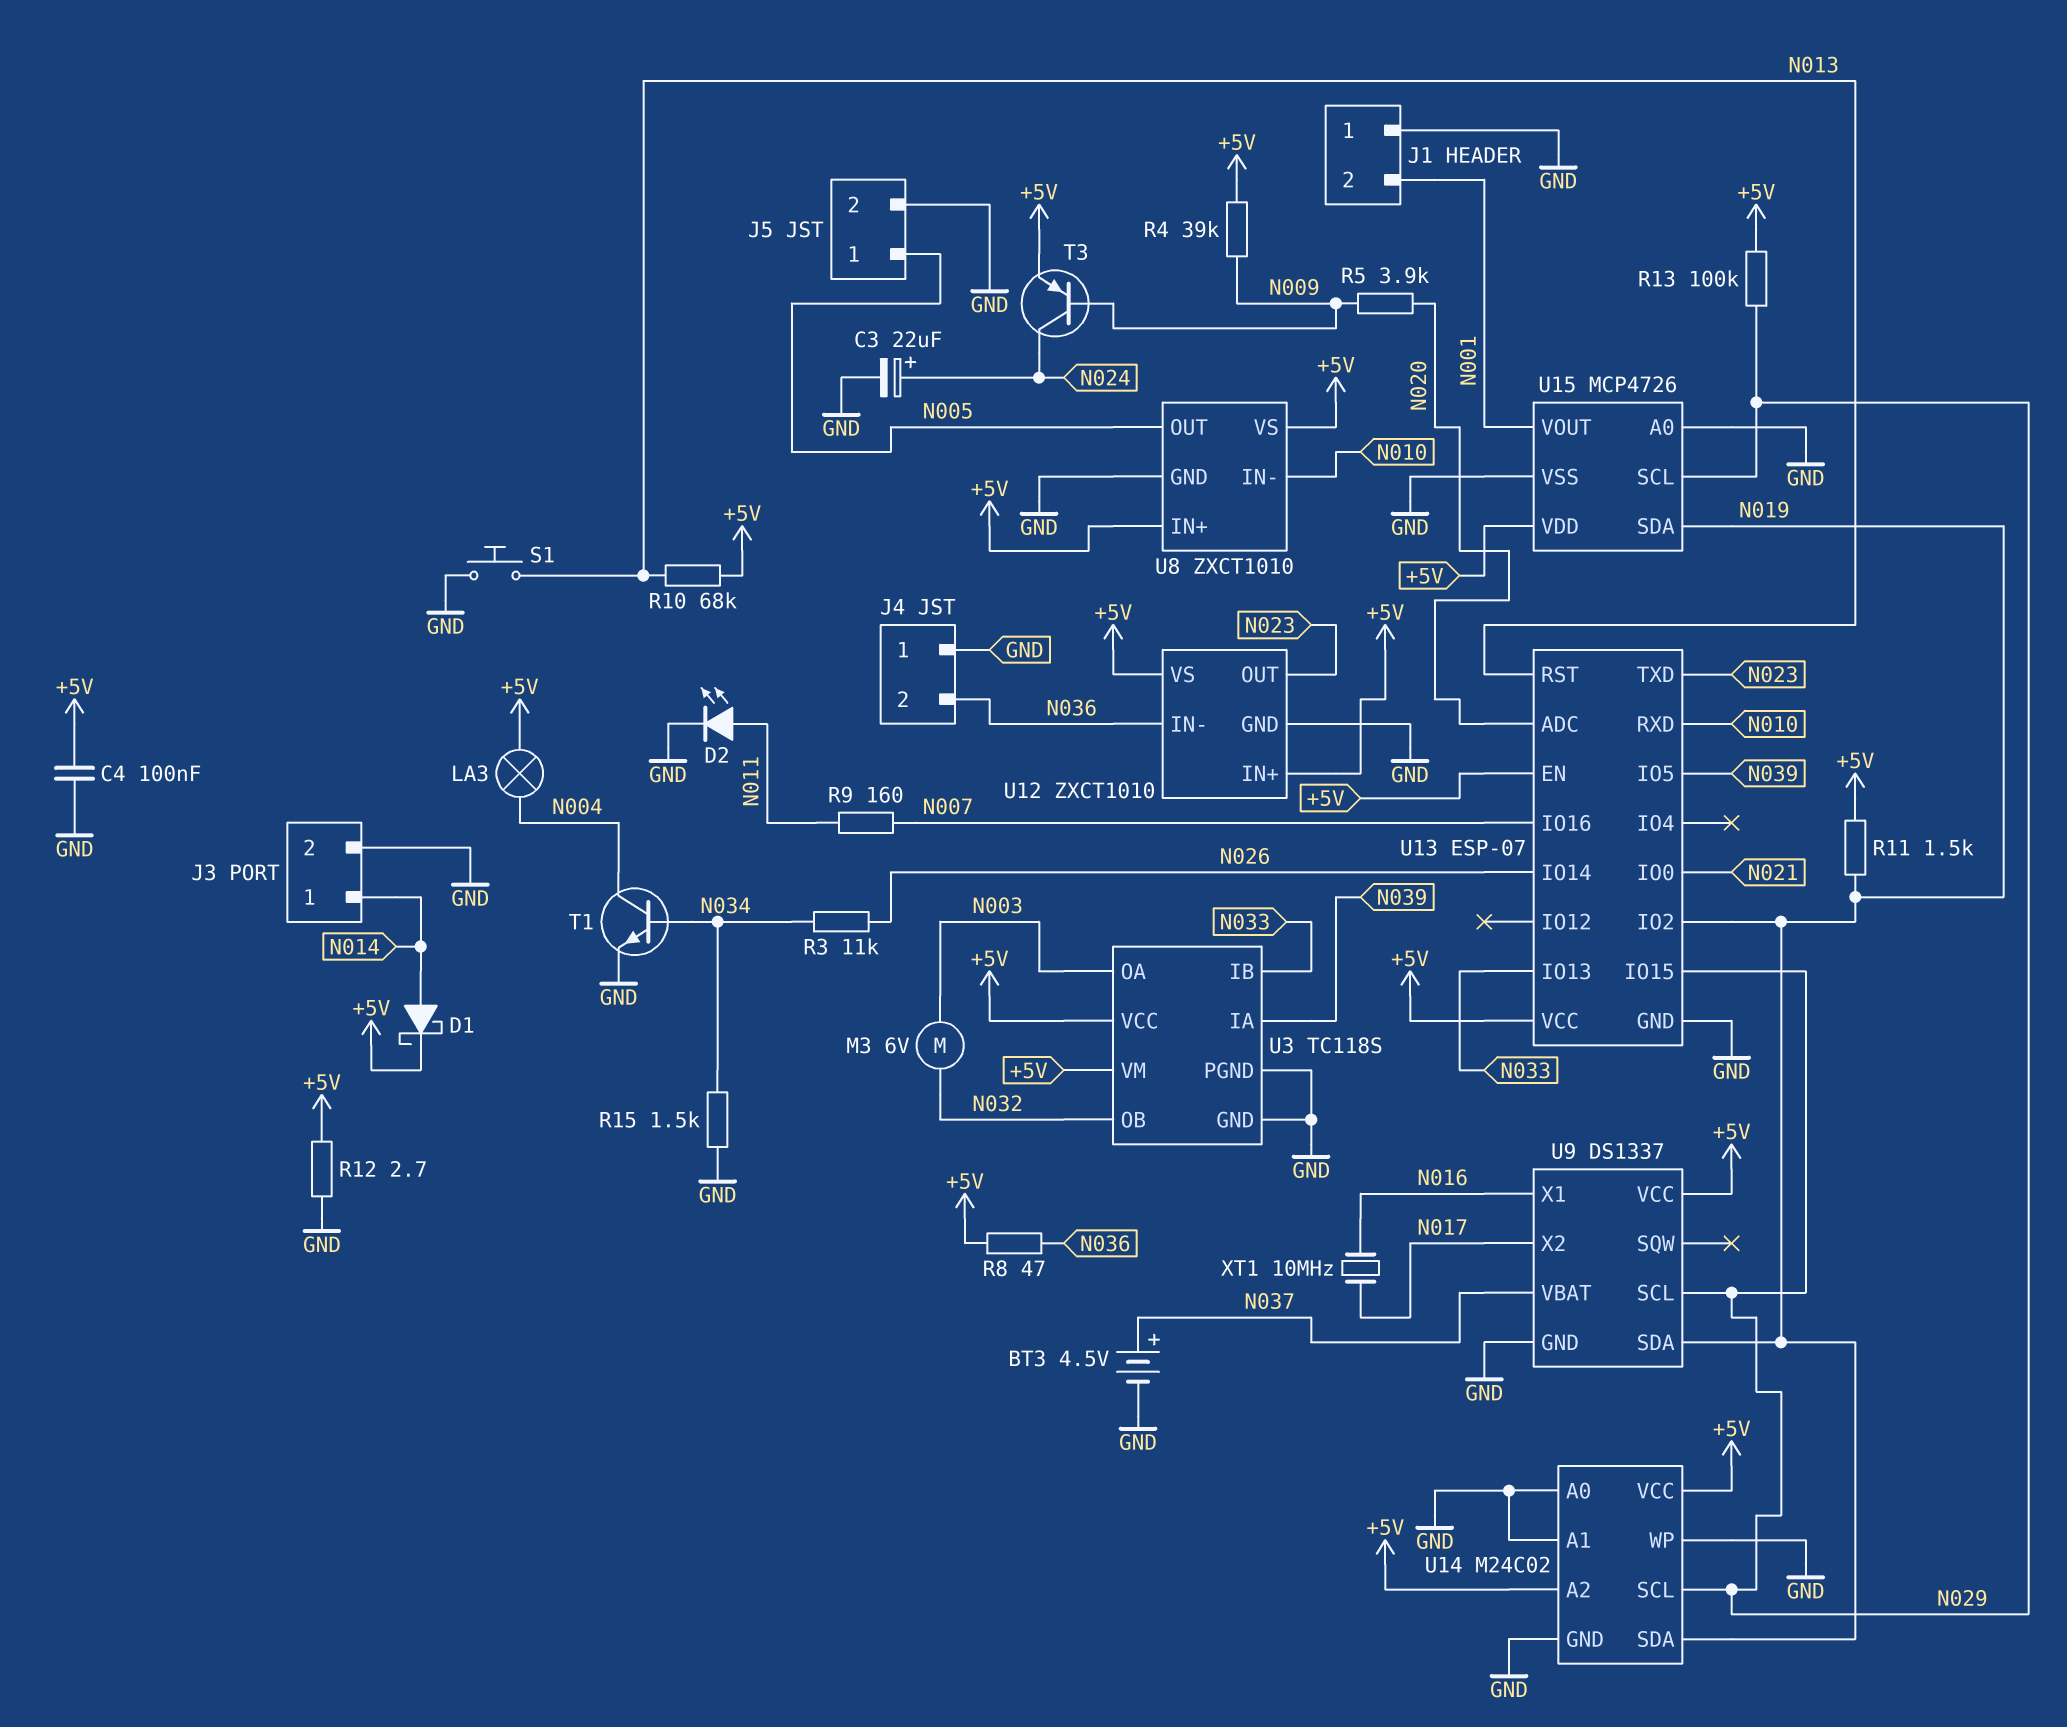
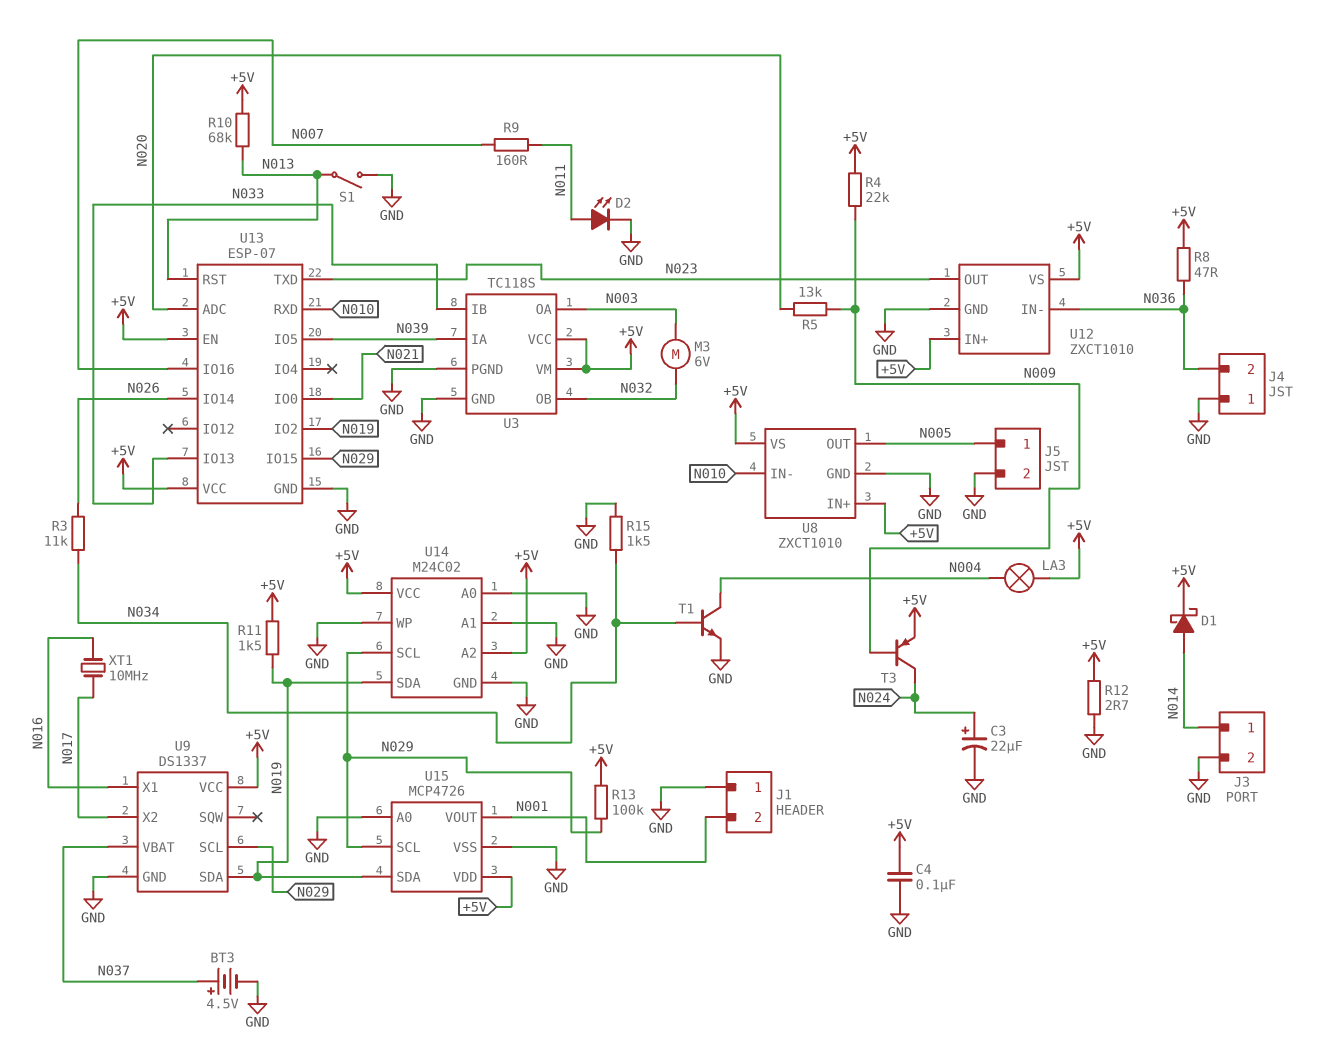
R4: 39k (+5V, N009) -> 22k (+5V, N009)
R5: 3.9k (N009, N020) -> 13k (N009, N020)
S1: button (GND, N013) -> switch (GND, N013)

